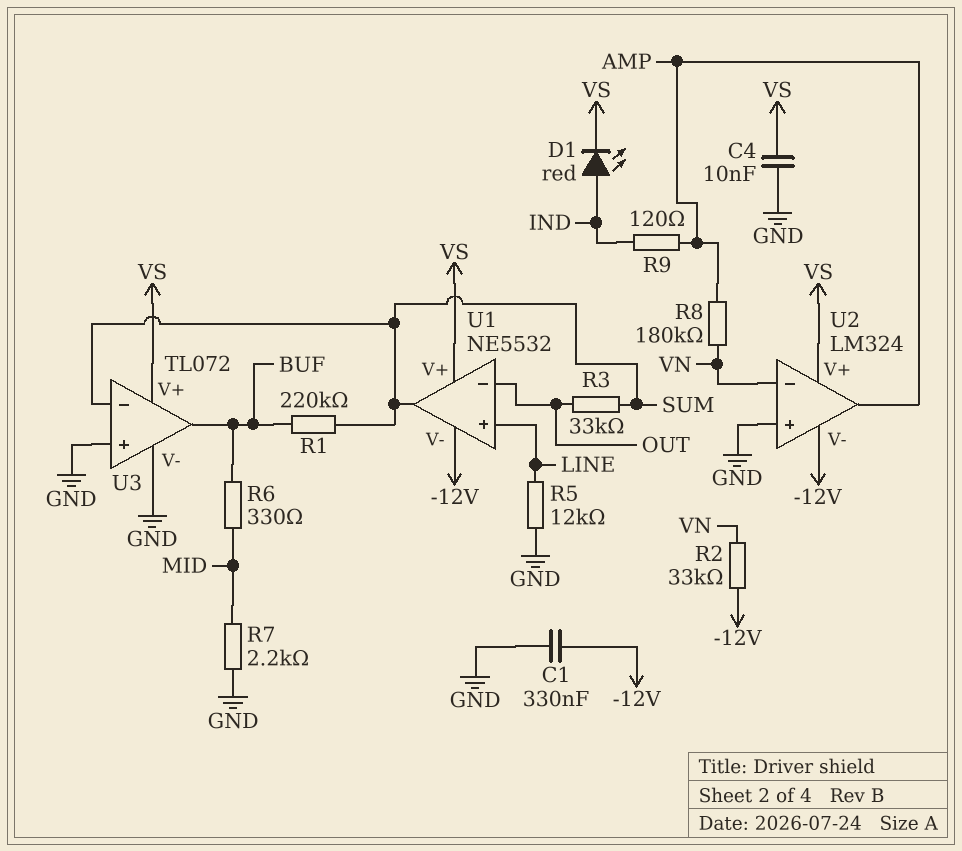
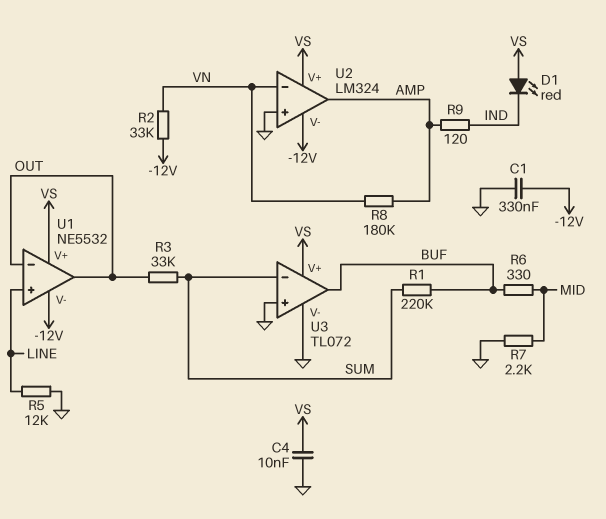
D1: LED red (A IND, K VS) -> LED red (A VS, K IND)
U1 pin out: SUM -> OUT

